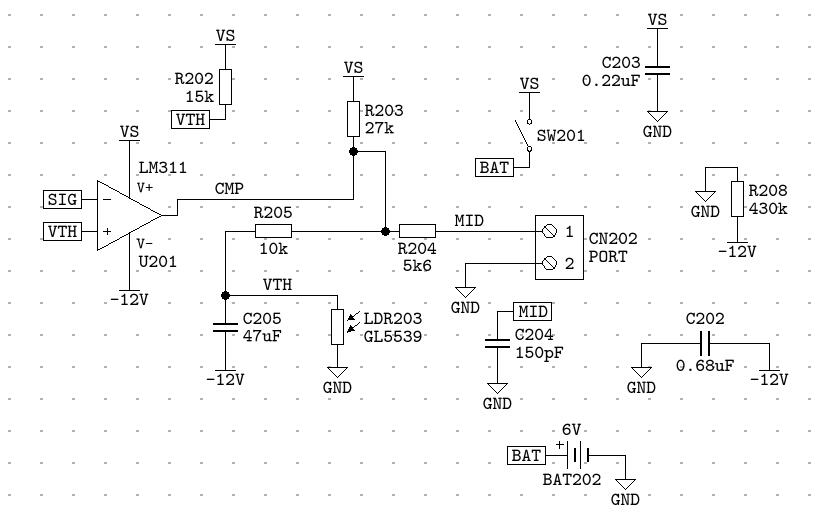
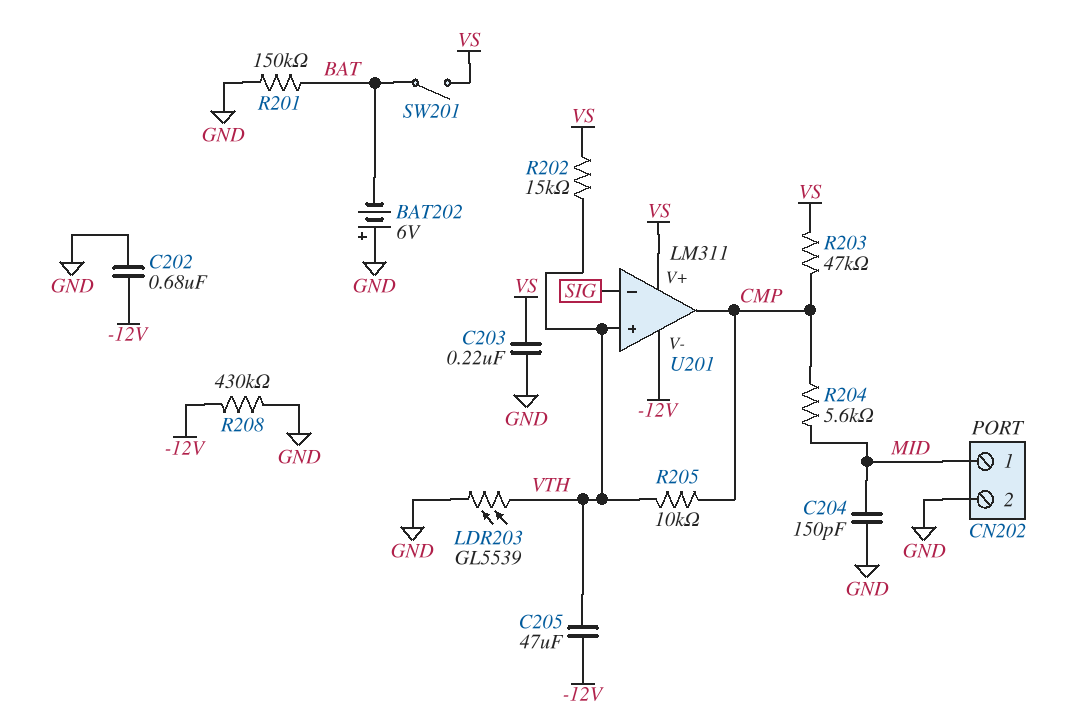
BAT202: 6V (plus BAT, minus GND) -> 6V (plus GND, minus BAT)
R201: none -> 150k (BAT, GND)
R203: 27k (CMP, VS) -> 47k (CMP, VS)

